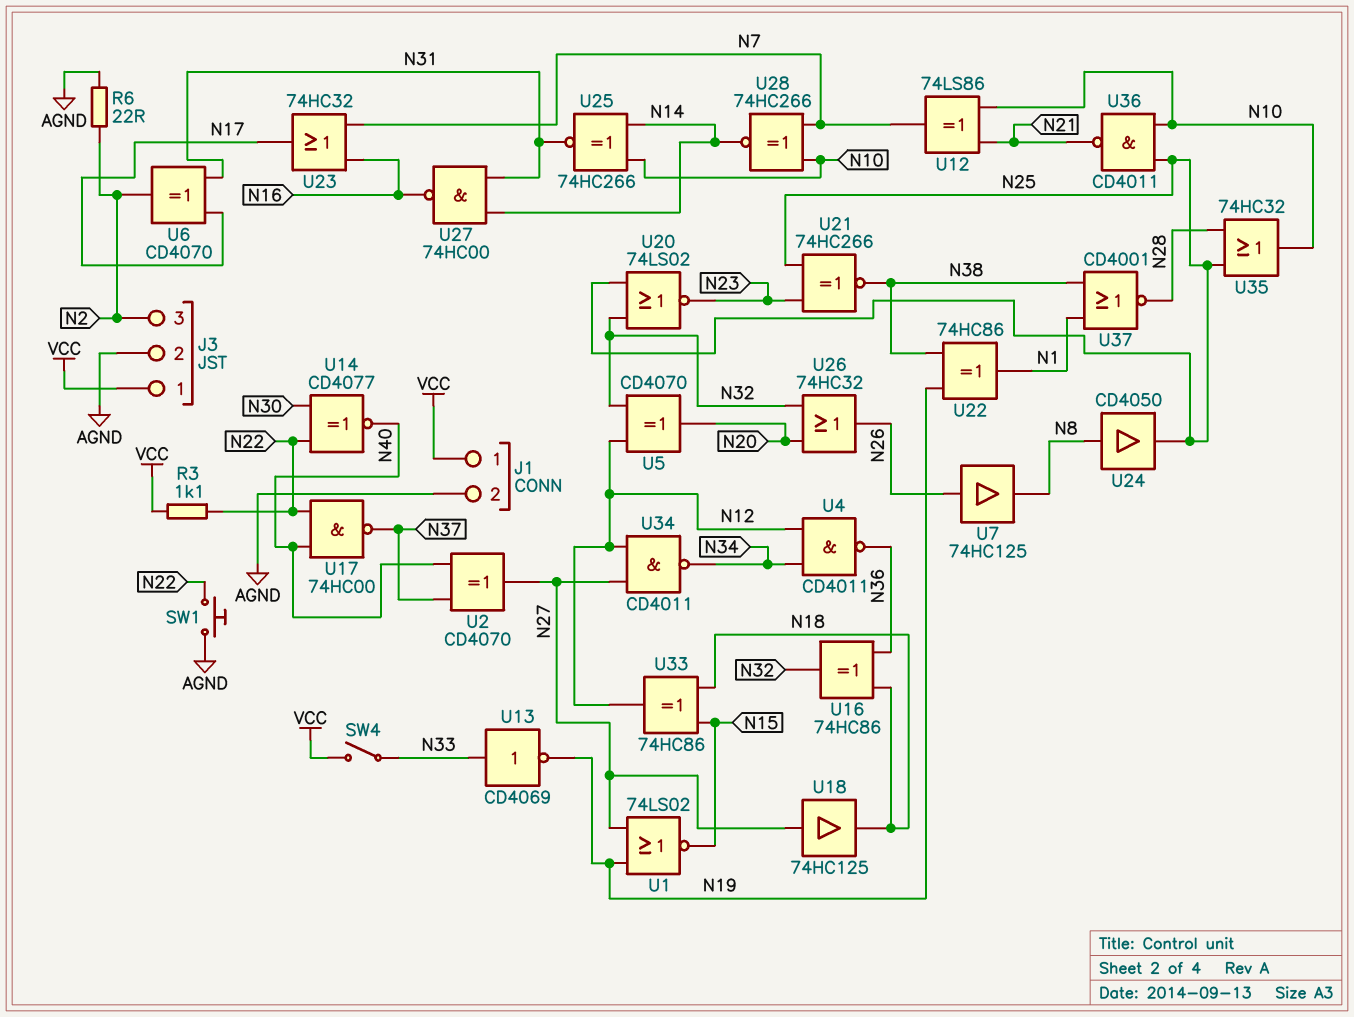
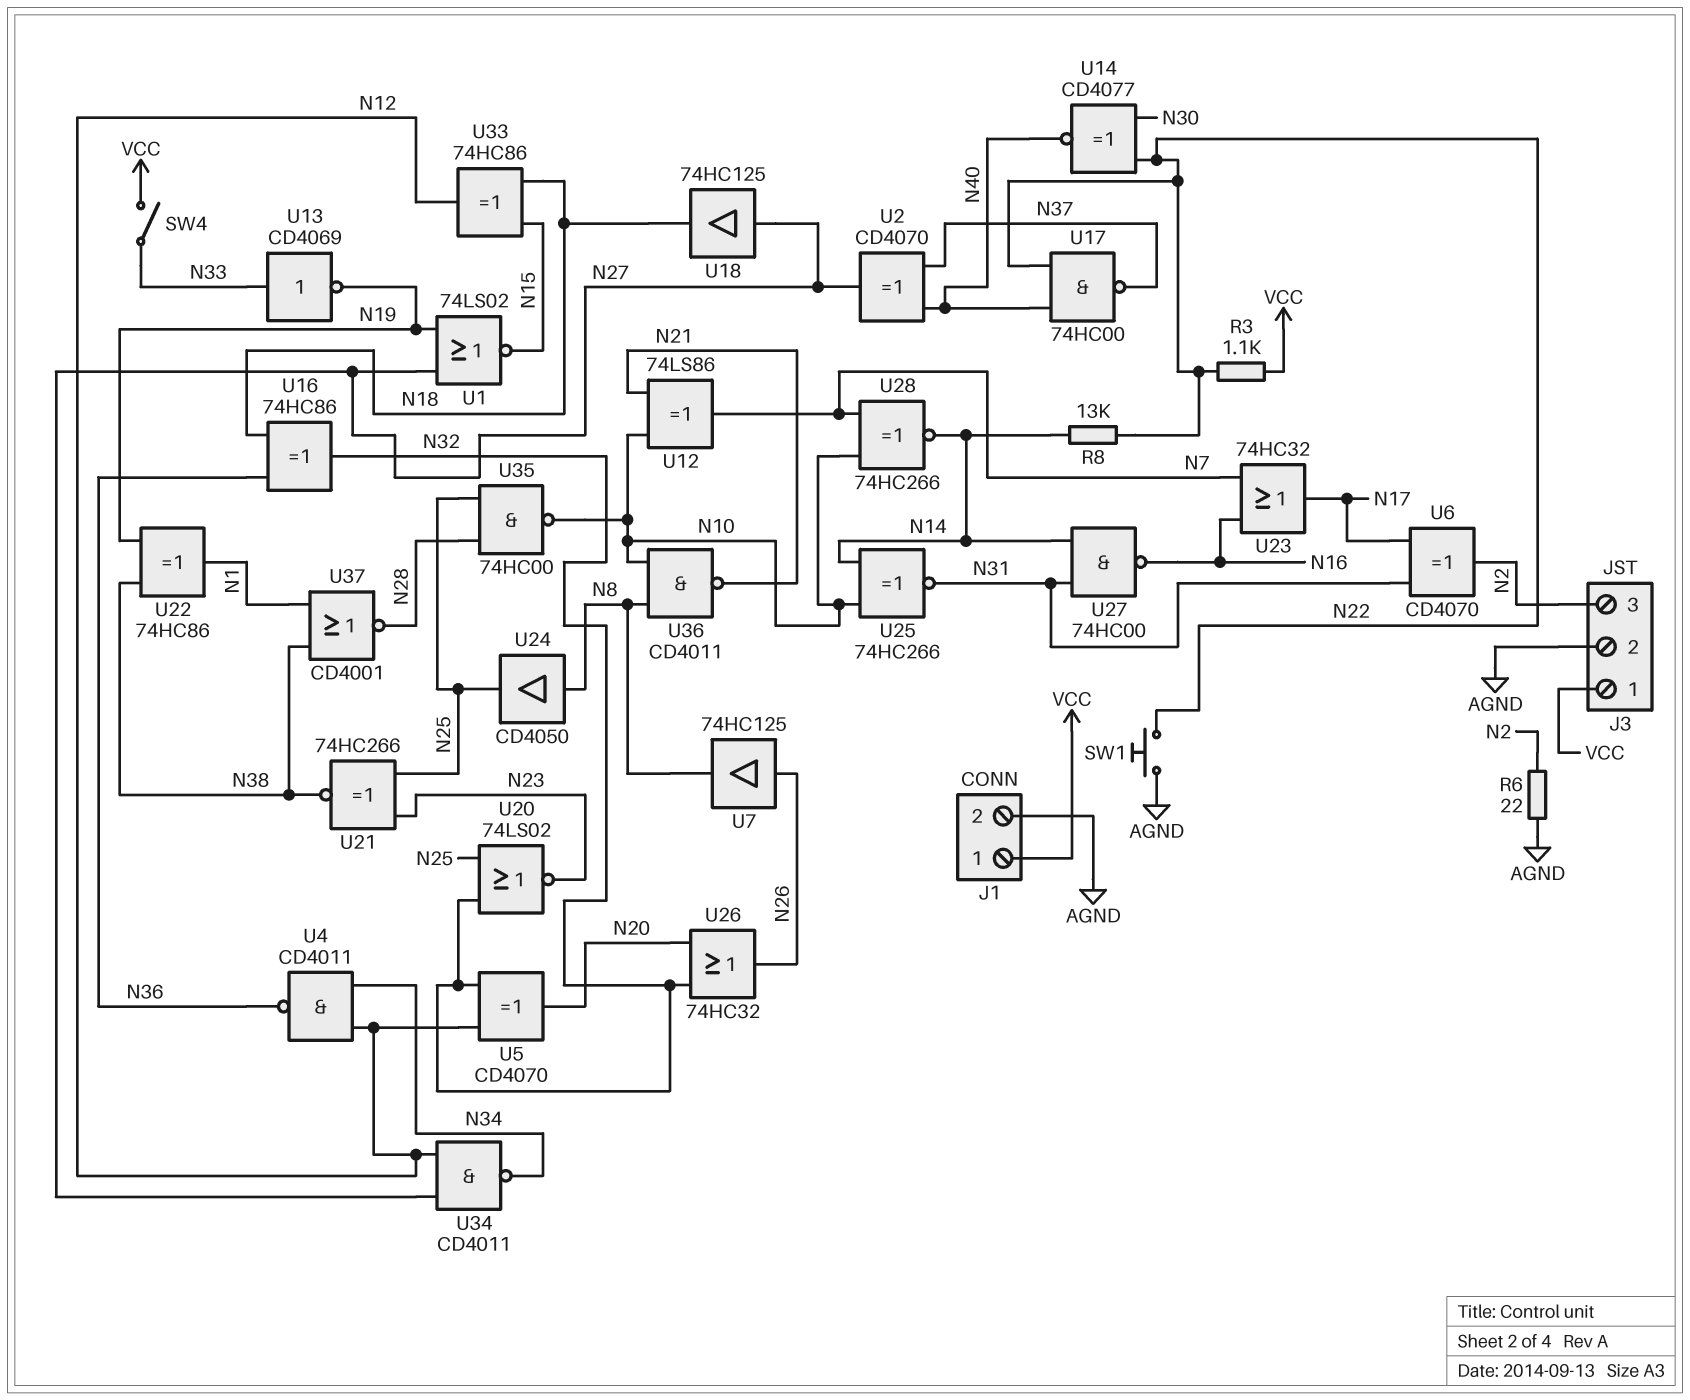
R8: none -> 13k (N14, N22)
U35: OR 74HC32 (in N25, in N28, out N10) -> NAND 74HC00 (in N25, in N28, out N10)
U36: NAND CD4011 (in N10, in N25, out N21) -> NAND CD4011 (in N8, in N10, out N21)

